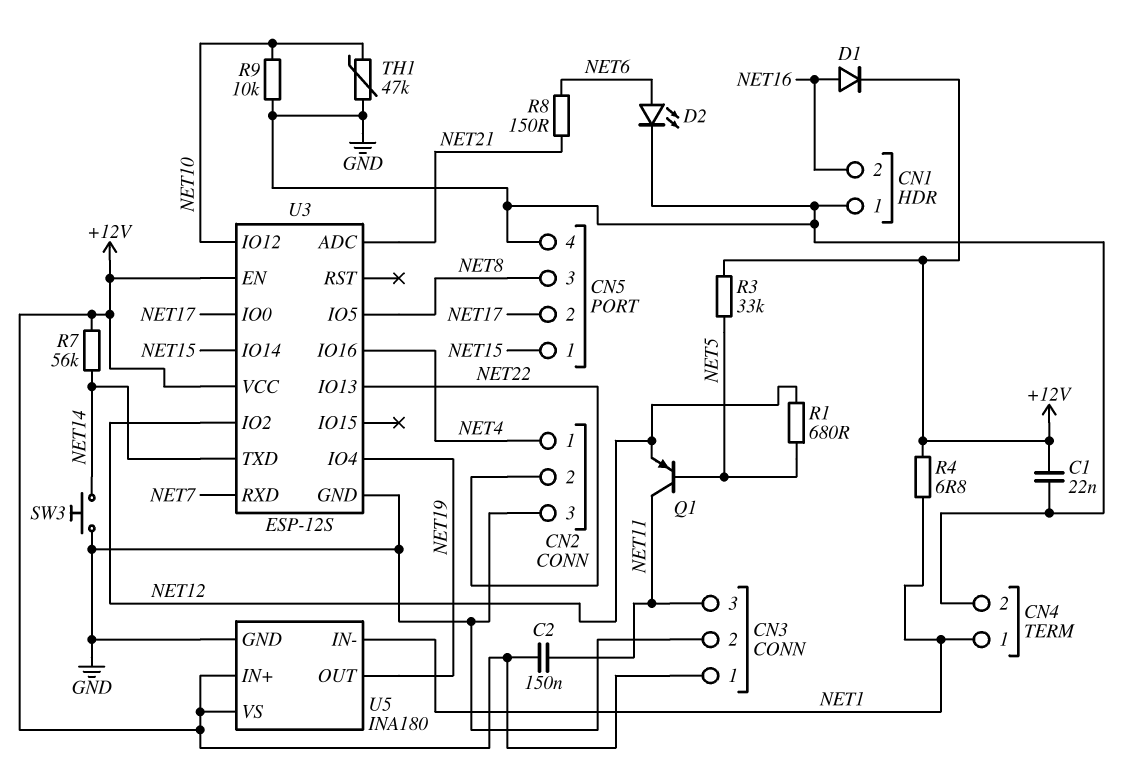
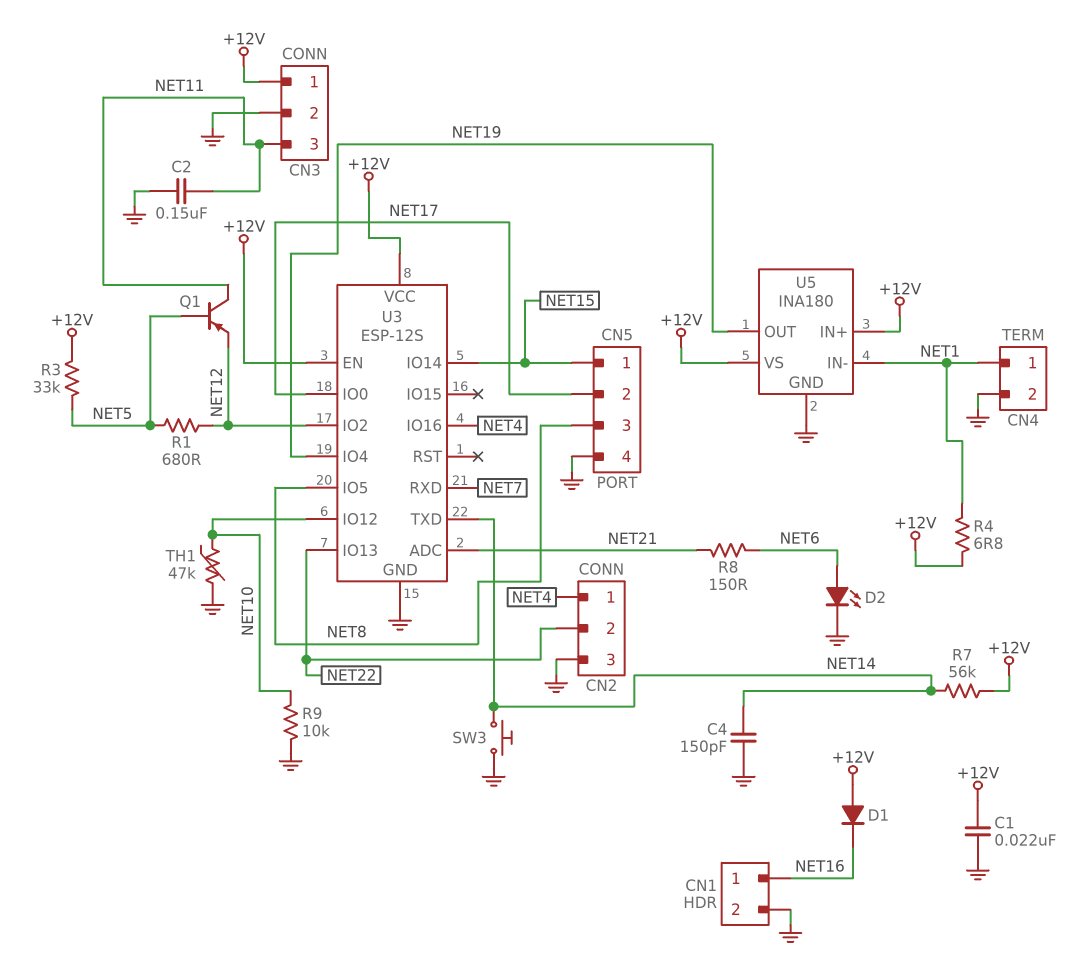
C2: 150nF (+12V, NET11) -> 150nF (GND, NET11)
C4: none -> 150pF (GND, NET14)
CN1 pin 1: GND -> NET16
CN1 pin 2: NET16 -> GND
D1: diode (A NET16, K +12V) -> diode (A +12V, K NET16)

